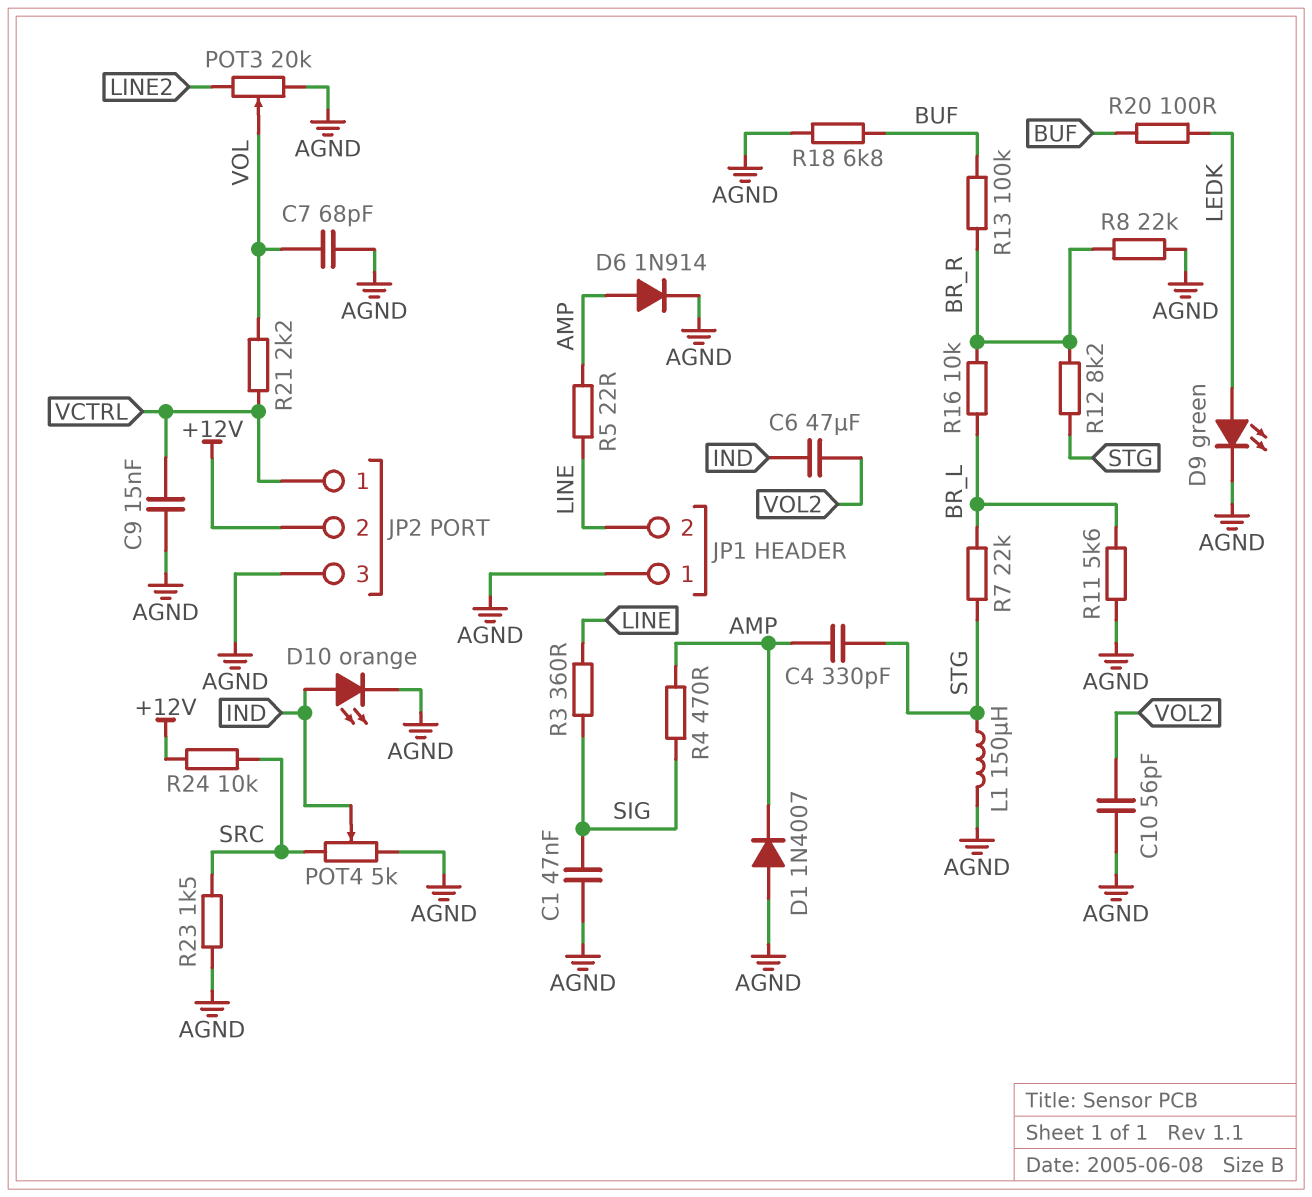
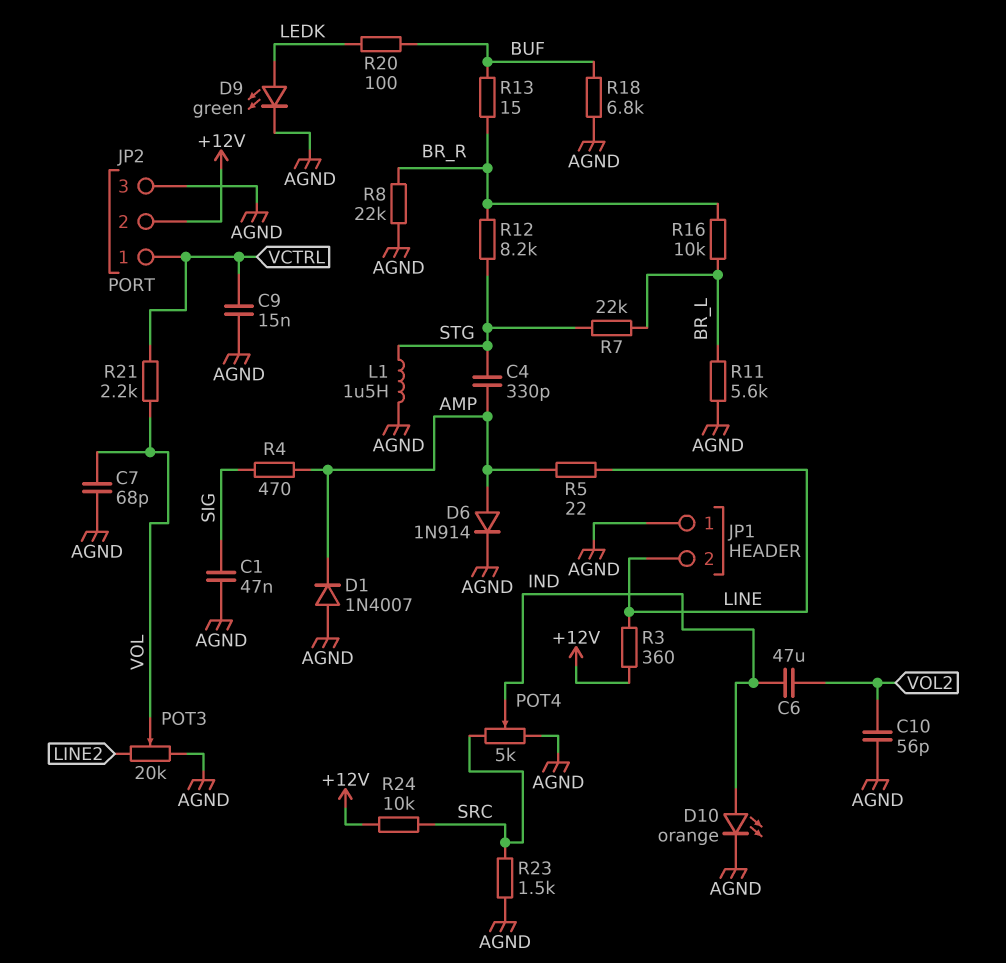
L1: 150uH (AGND, STG) -> 1.5uH (AGND, STG)
R3: 360 (LINE, SIG) -> 360 (+12V, LINE)
R13: 100k (BR_R, BUF) -> 15 (BR_R, BUF)

